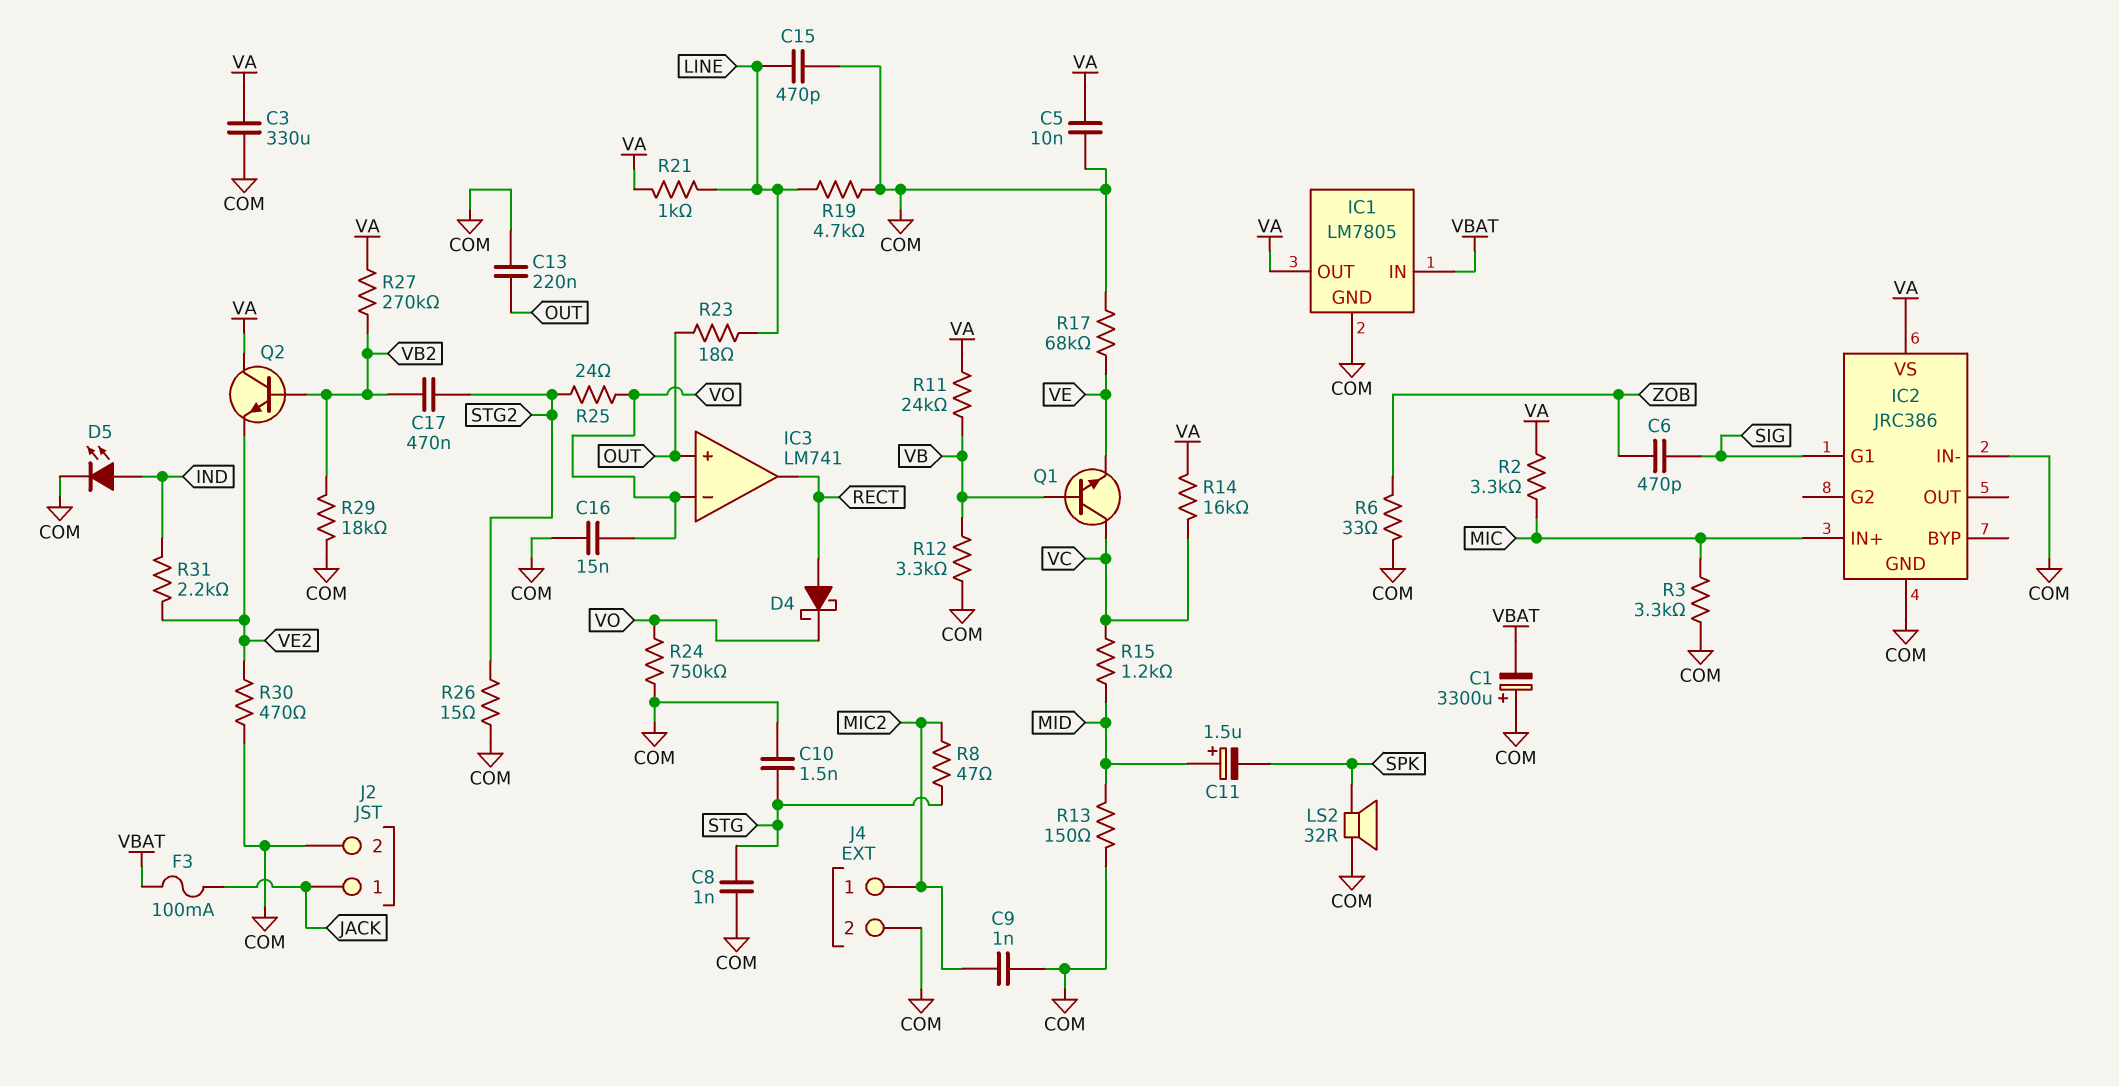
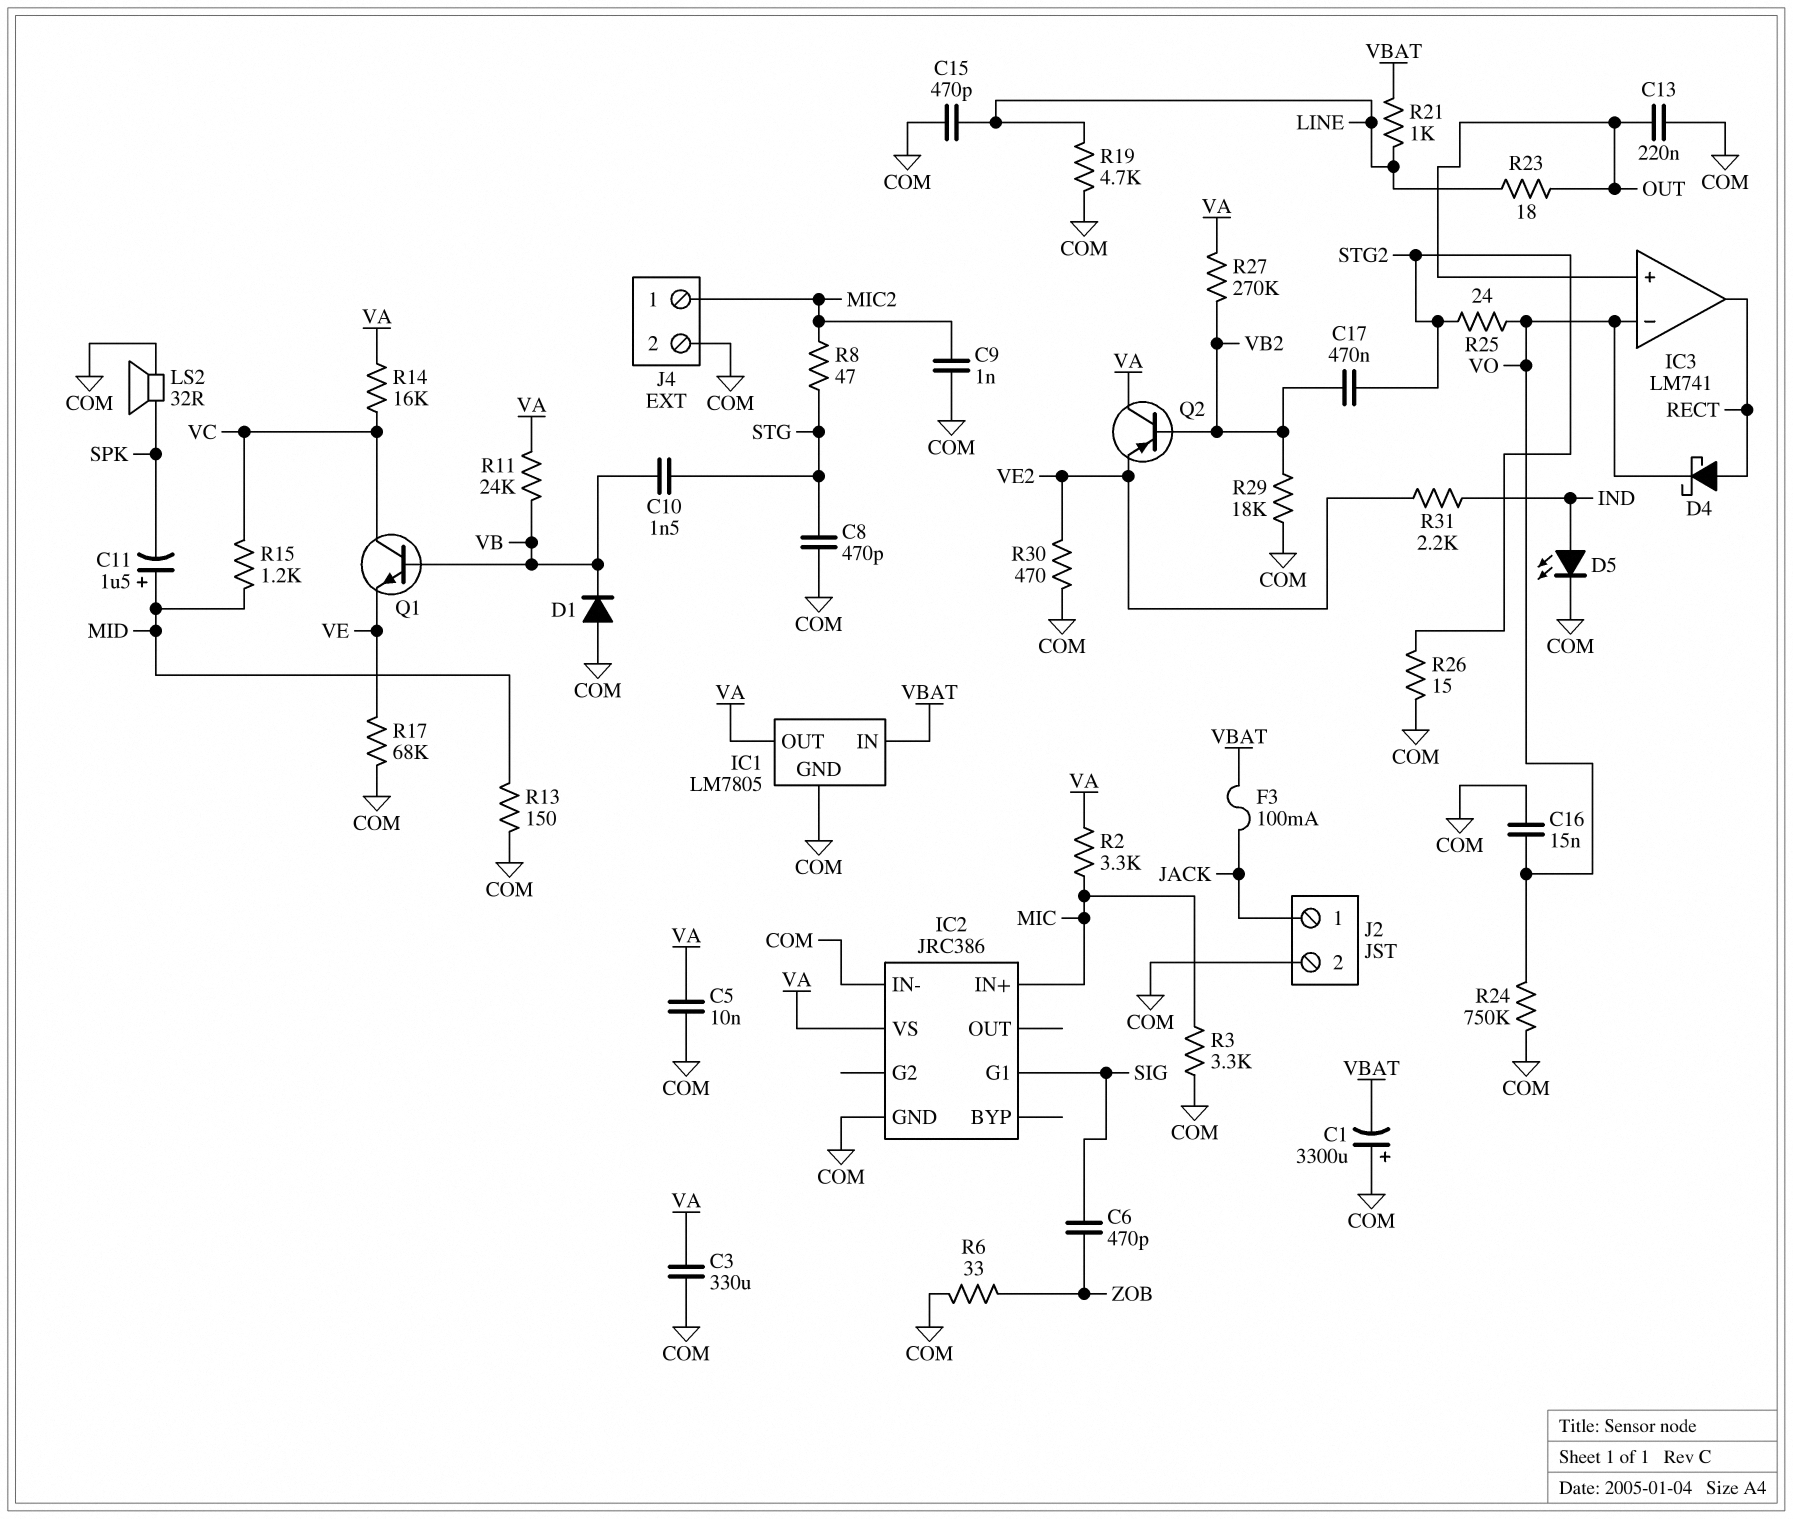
C8: 1nF (COM, STG) -> 470pF (COM, STG)
C10: 1.5nF (COM, STG) -> 1.5nF (STG, VB)
D1: none -> diode (A COM, K VB)
Q2: NPN (B VB2, C VA, E VE2) -> PNP (B VB2, C VA, E VE2)
R12: 3.3k (COM, VB) -> none
R21: 1k (LINE, VA) -> 1k (LINE, VBAT)

